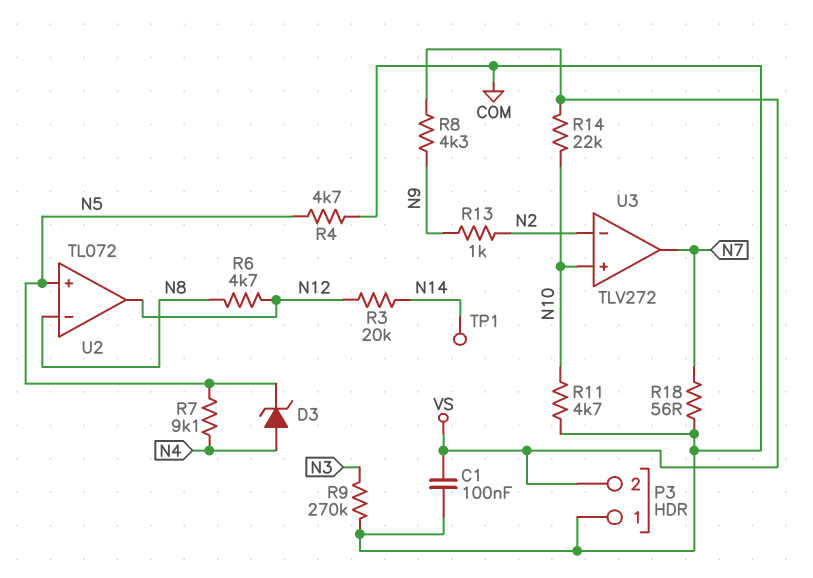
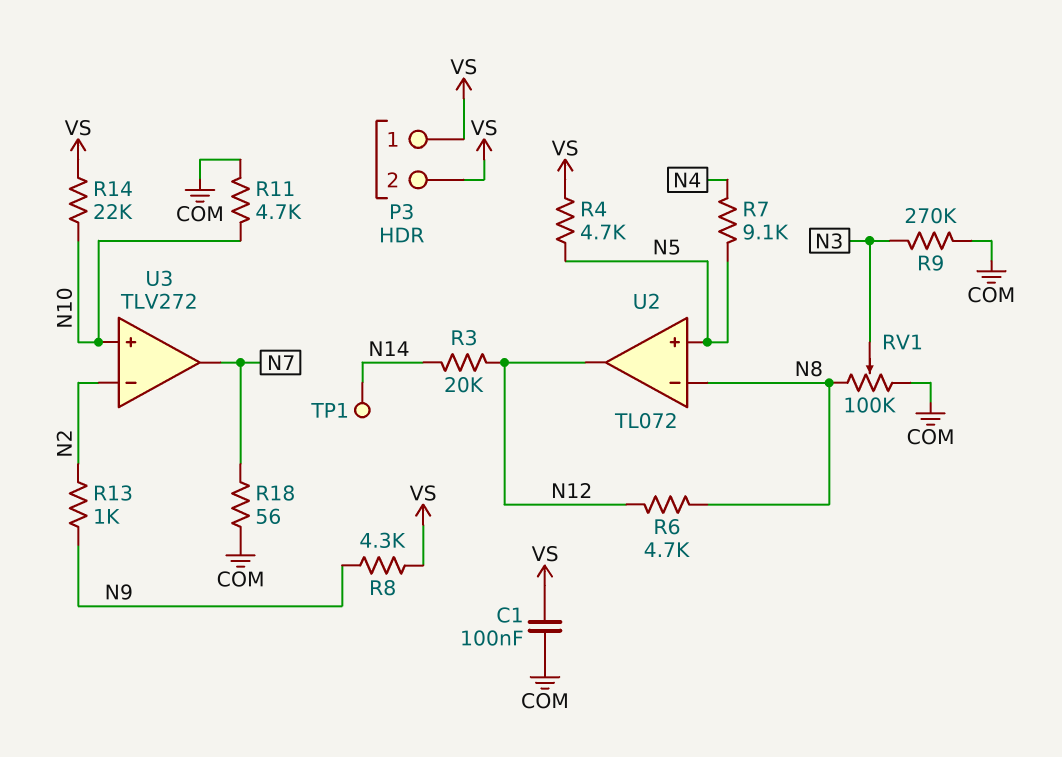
D3: zener (A N4, K N5) -> none
P3 pin 1: COM -> VS
R4: 4.7k (COM, N5) -> 4.7k (N5, VS)
RV1: none -> 100k (COM, N8, wiper N3)

